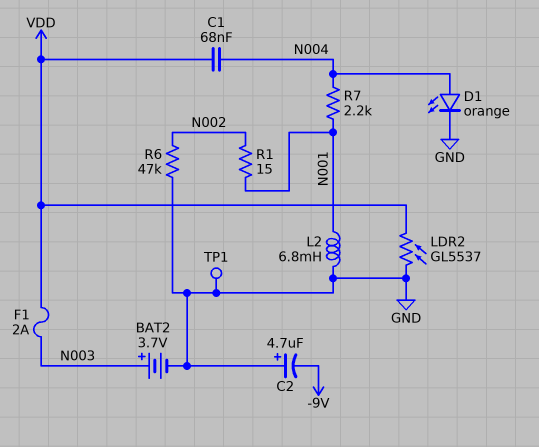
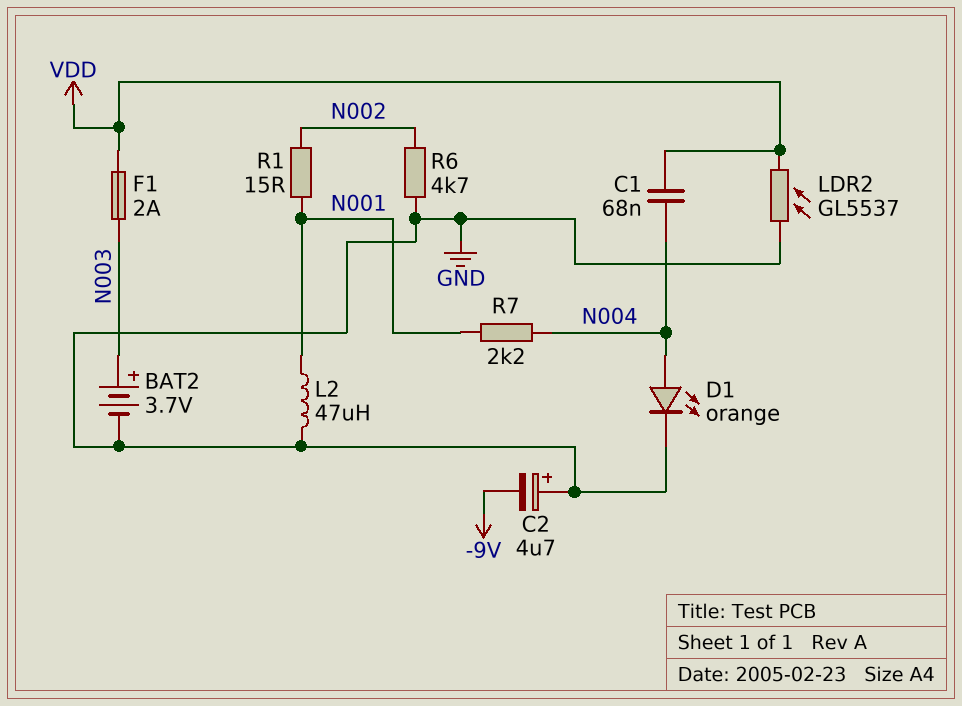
L2: 6.8mH (GND, N001) -> 47uH (GND, N001)
R6: 47k (GND, N002) -> 4.7k (GND, N002)
TP1: test point (GND) -> none

